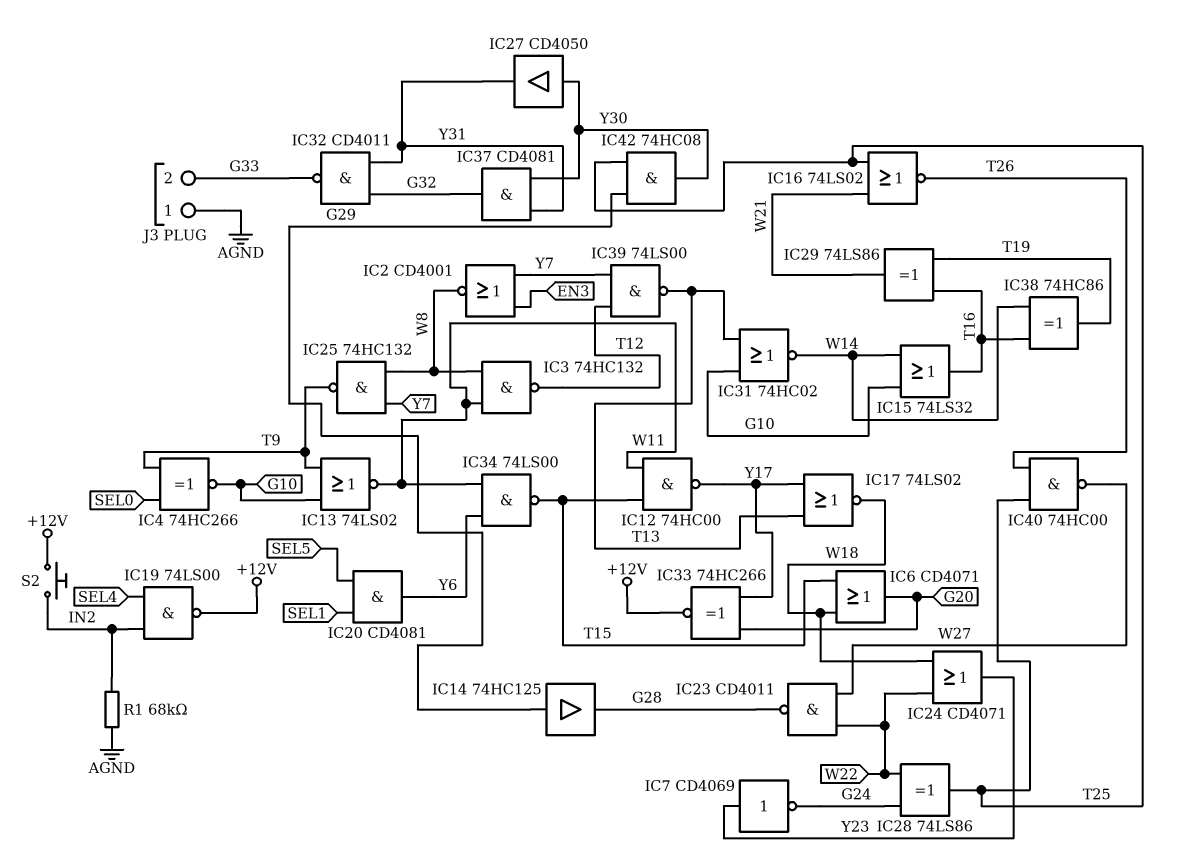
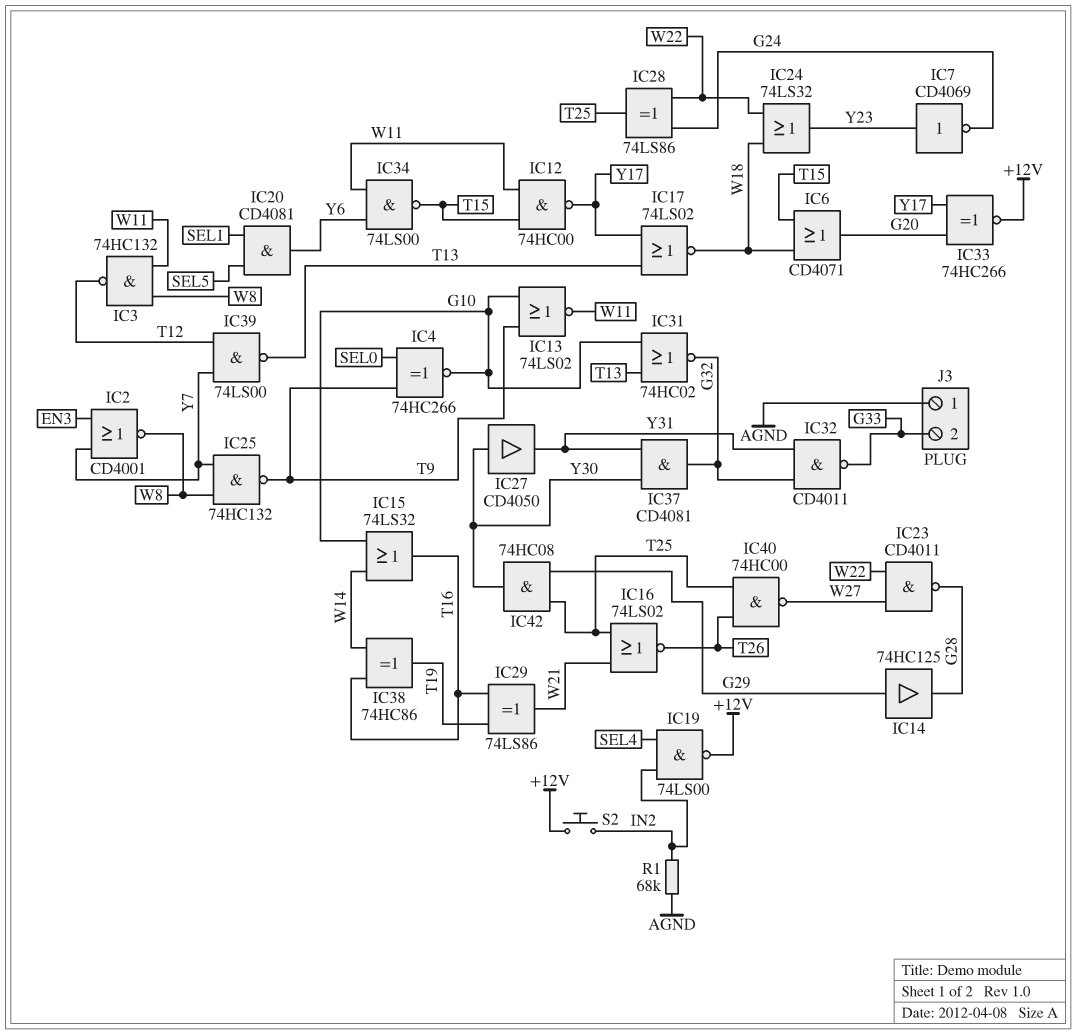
IC24: OR CD4071 (in W18, in W22, out Y23) -> OR 74LS32 (in W18, in W22, out Y23)
IC31: NOR 74HC02 (in G10, in T13, out W14) -> NOR 74HC02 (in G10, in T13, out G32)

